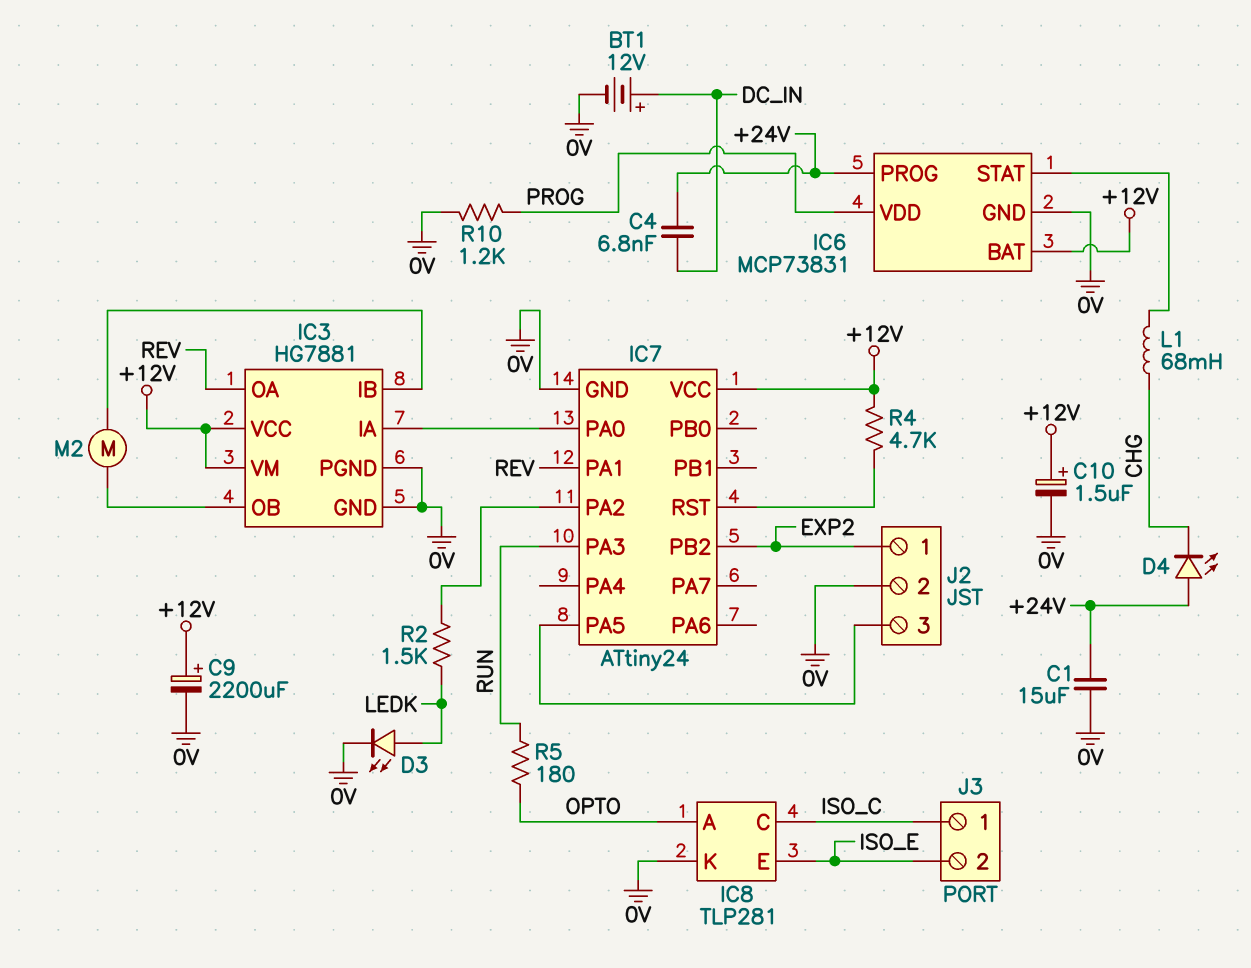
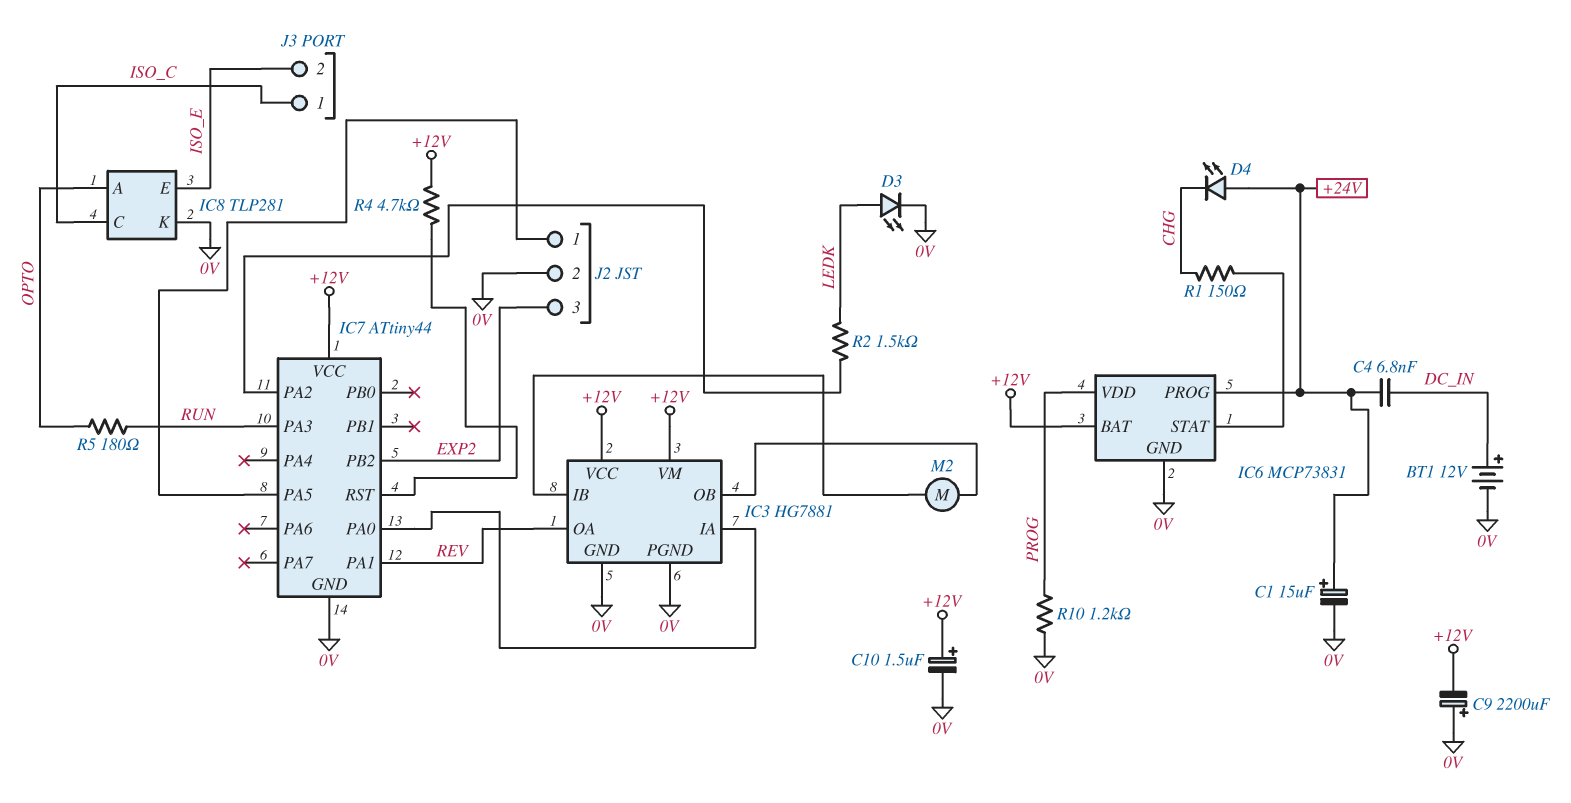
C1: 15uF (+24V, 0V) -> 15uF (plus +24V, minus 0V)
C9: 2200uF (plus +12V, minus 0V) -> 2200uF (plus 0V, minus +12V)
IC7: ATtiny24 -> ATtiny44
J2 pin 1: EXP2 -> IC7/PA5
J2 pin 3: IC7/PA5 -> EXP2
L1: 68mH (CHG, IC6/STAT) -> none
R1: none -> 150 (CHG, IC6/STAT)

